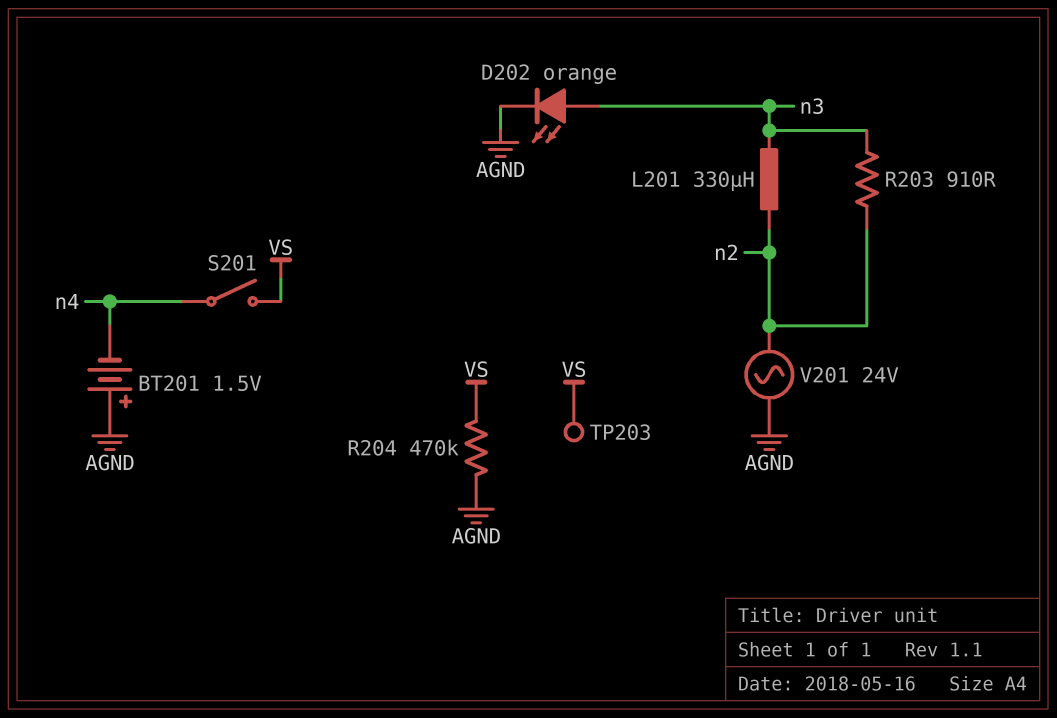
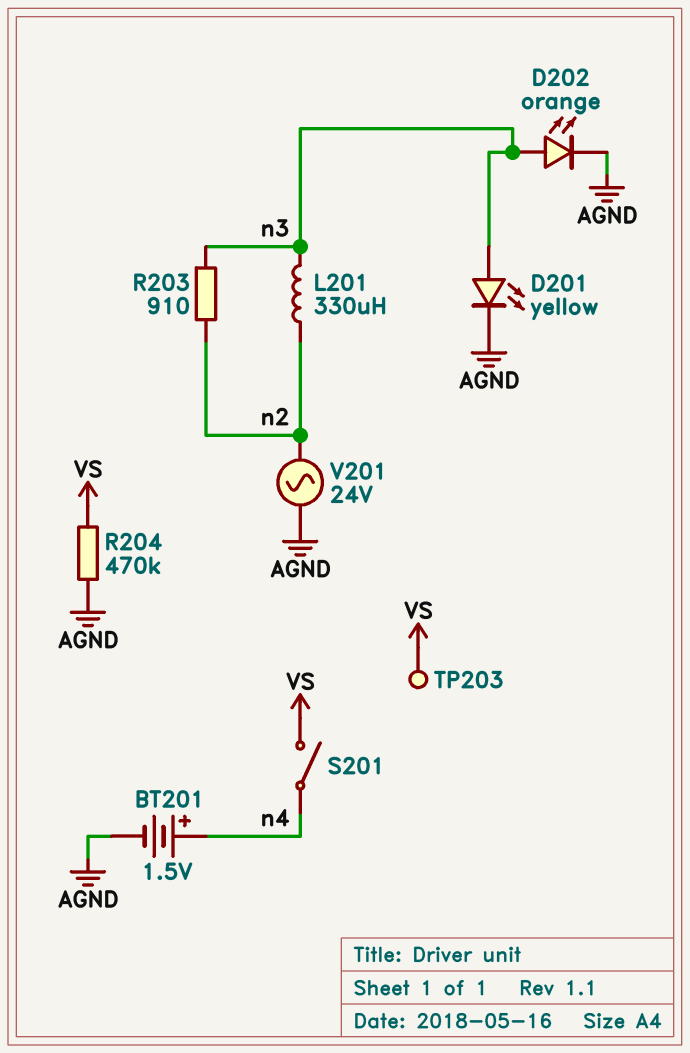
BT201: 1.5V (plus AGND, minus n4) -> 1.5V (plus n4, minus AGND)
D201: none -> LED yellow (A n3, K AGND)

